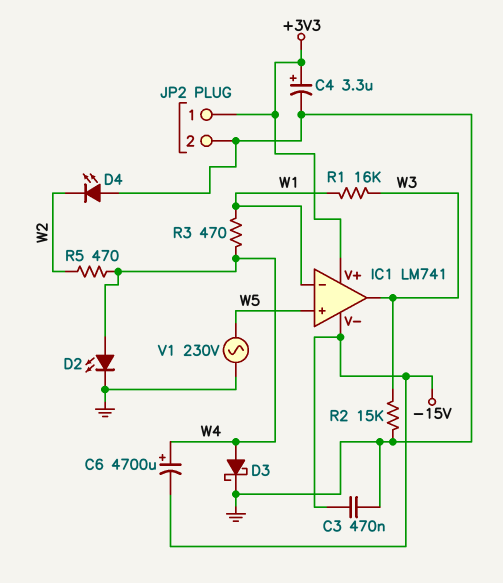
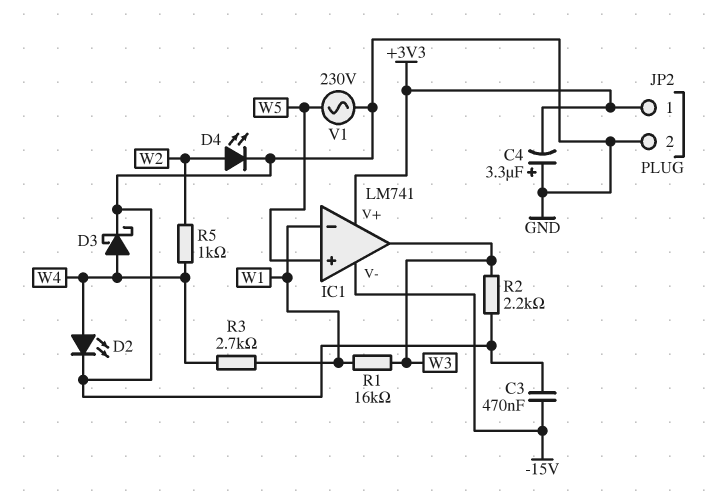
C4: 3.3uF (plus +3V3, minus GND) -> 3.3uF (plus GND, minus +3V3)
C6: 4700uF (plus W4, minus -15V) -> none
D4: LED (A GND, K W2) -> LED (A W2, K GND)
R2: 15k (GND, W3) -> 2.2k (GND, W3)
R3: 470 (W1, W4) -> 2.7k (W1, W4)
R5: 470 (W2, W4) -> 1k (W2, W4)

